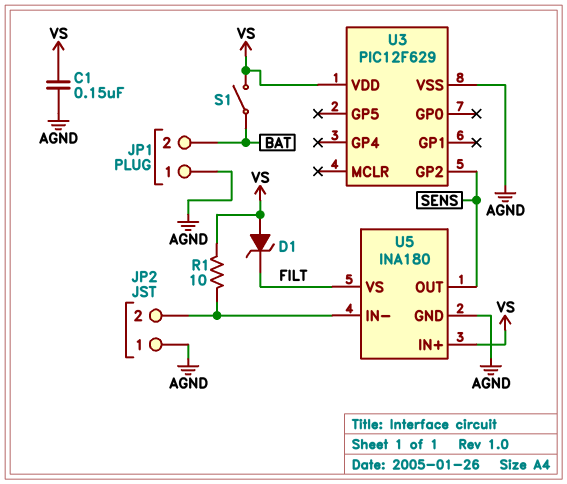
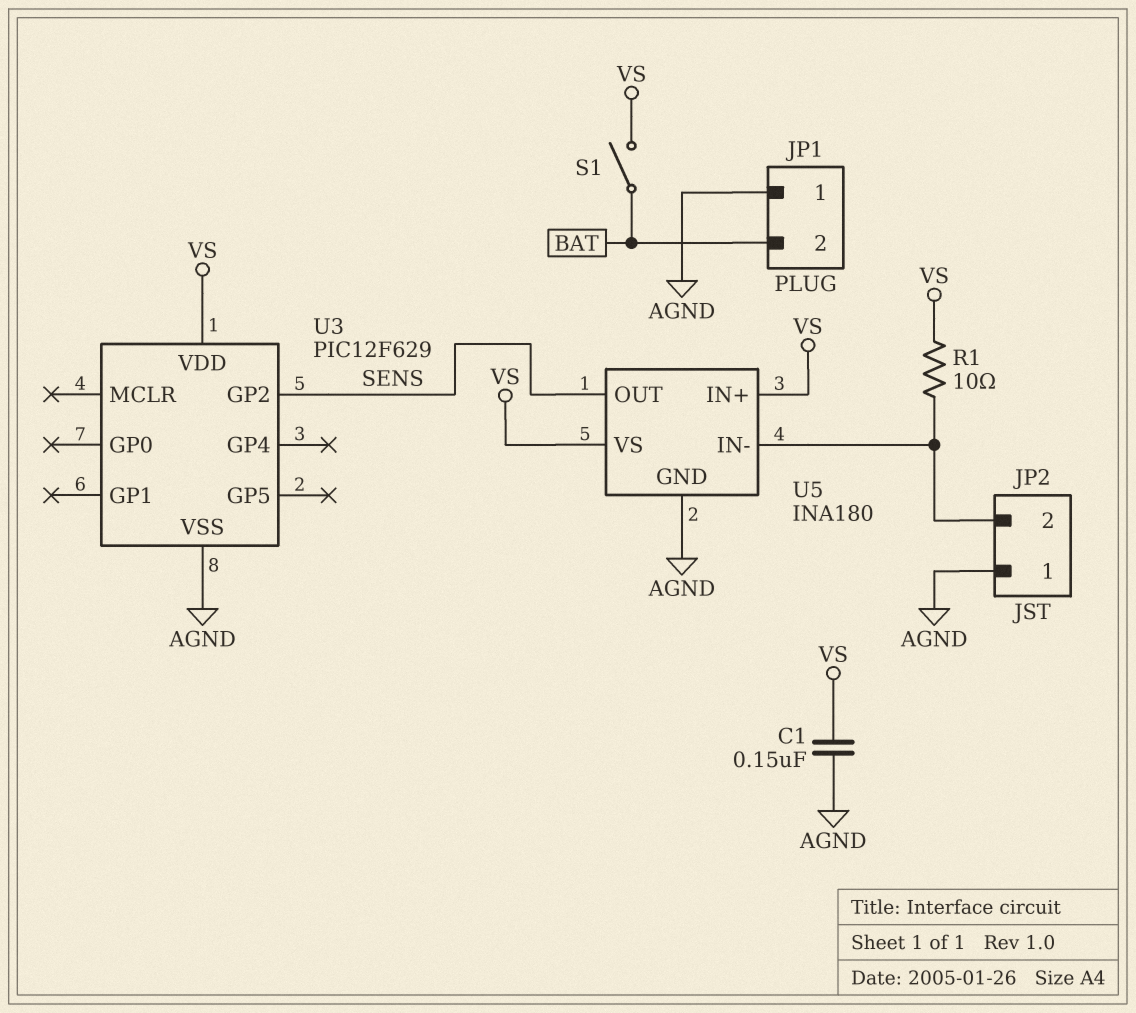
D1: zener (A VS, K FILT) -> none
U5 pin VS: FILT -> VS

